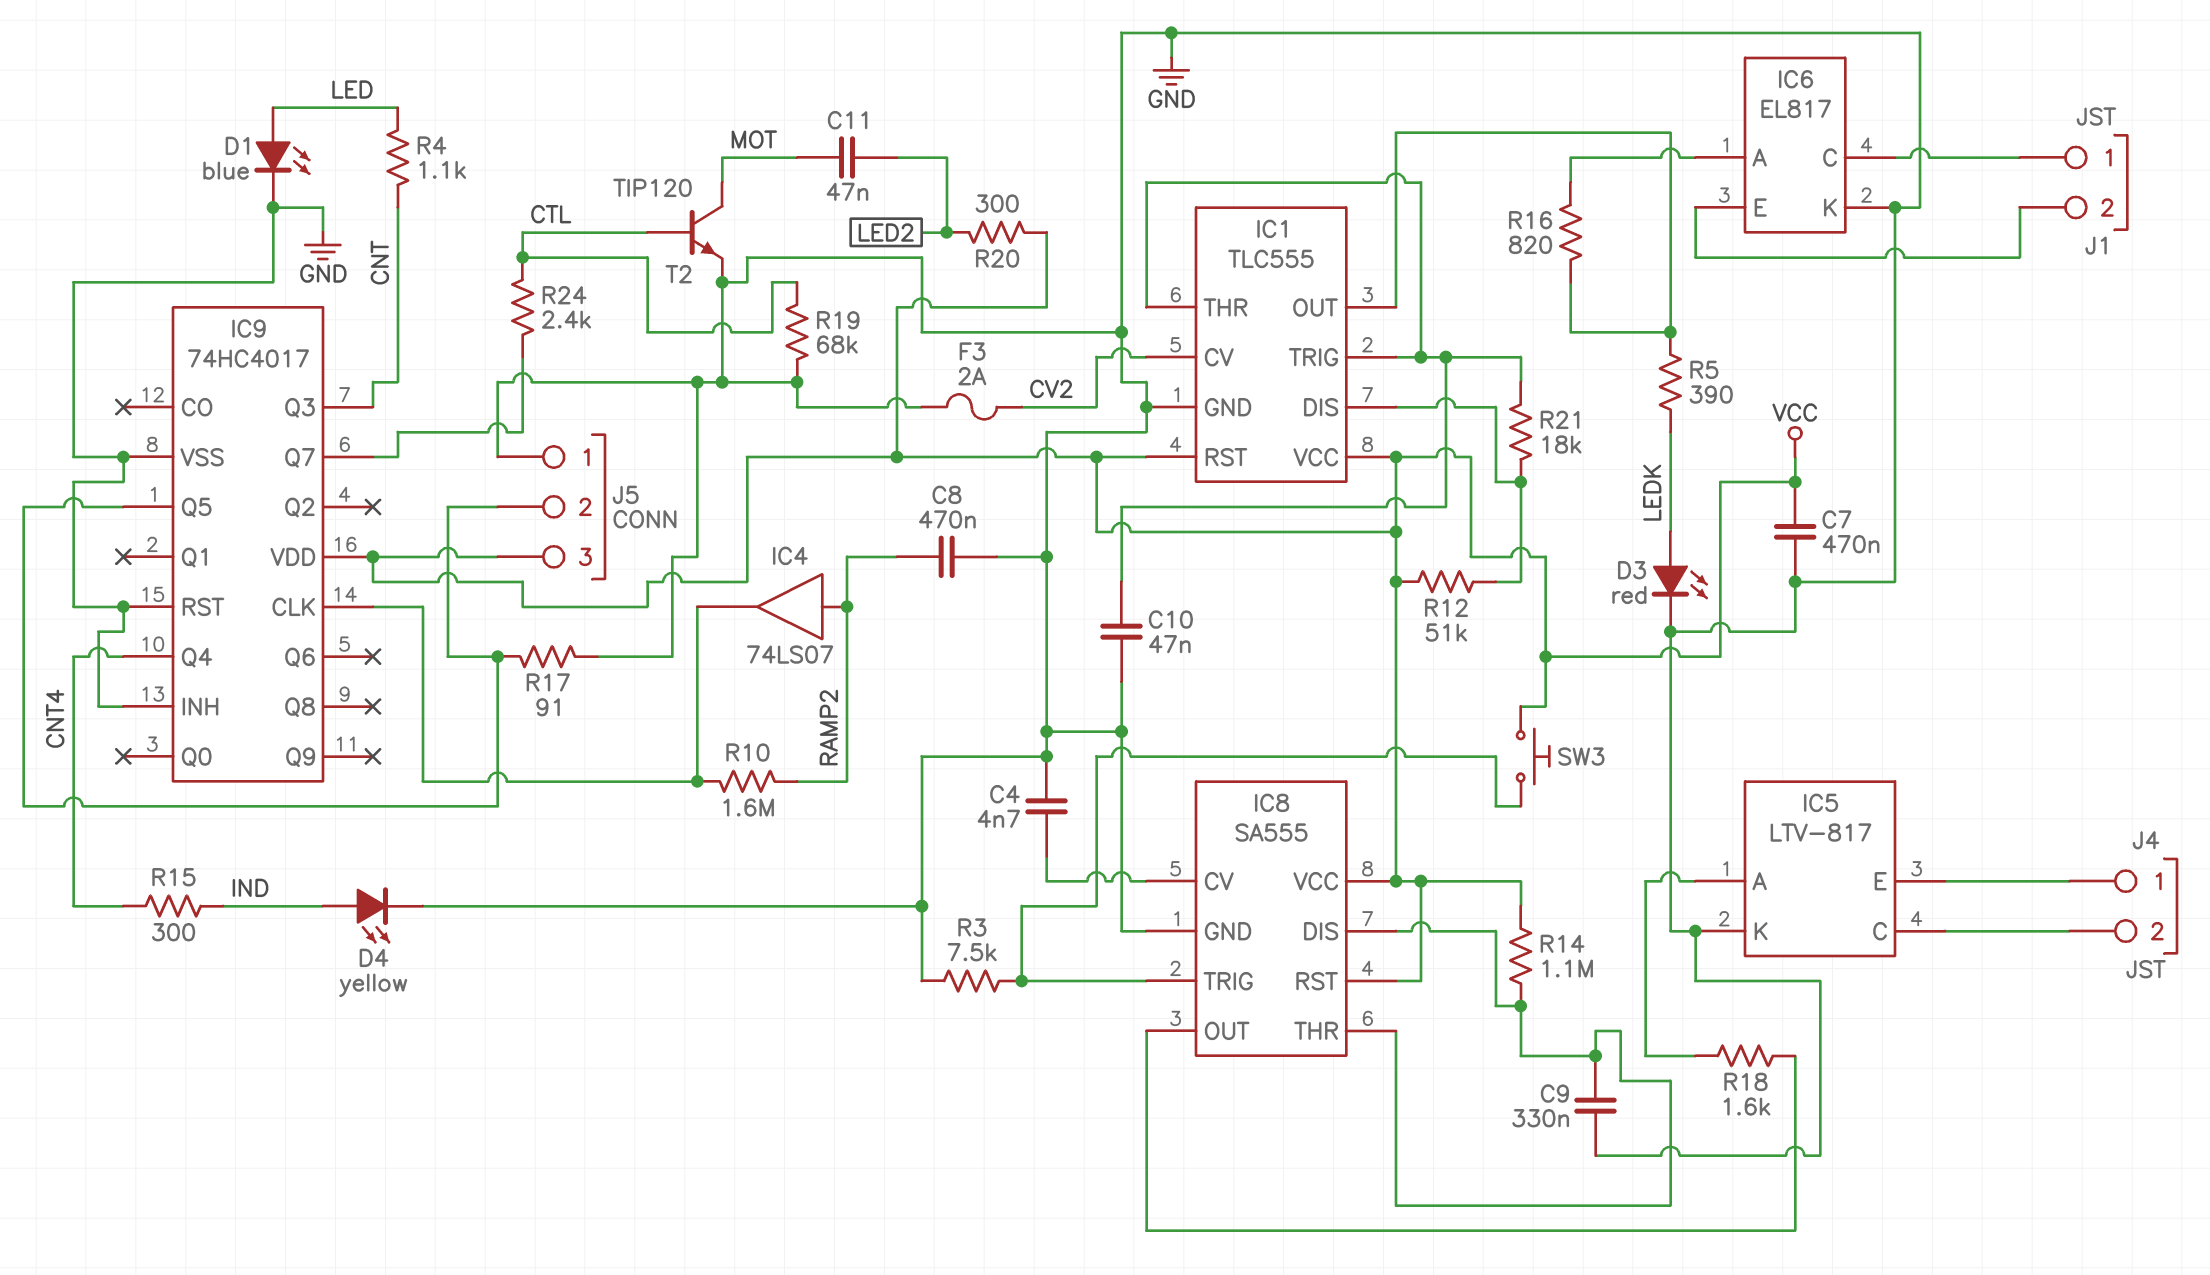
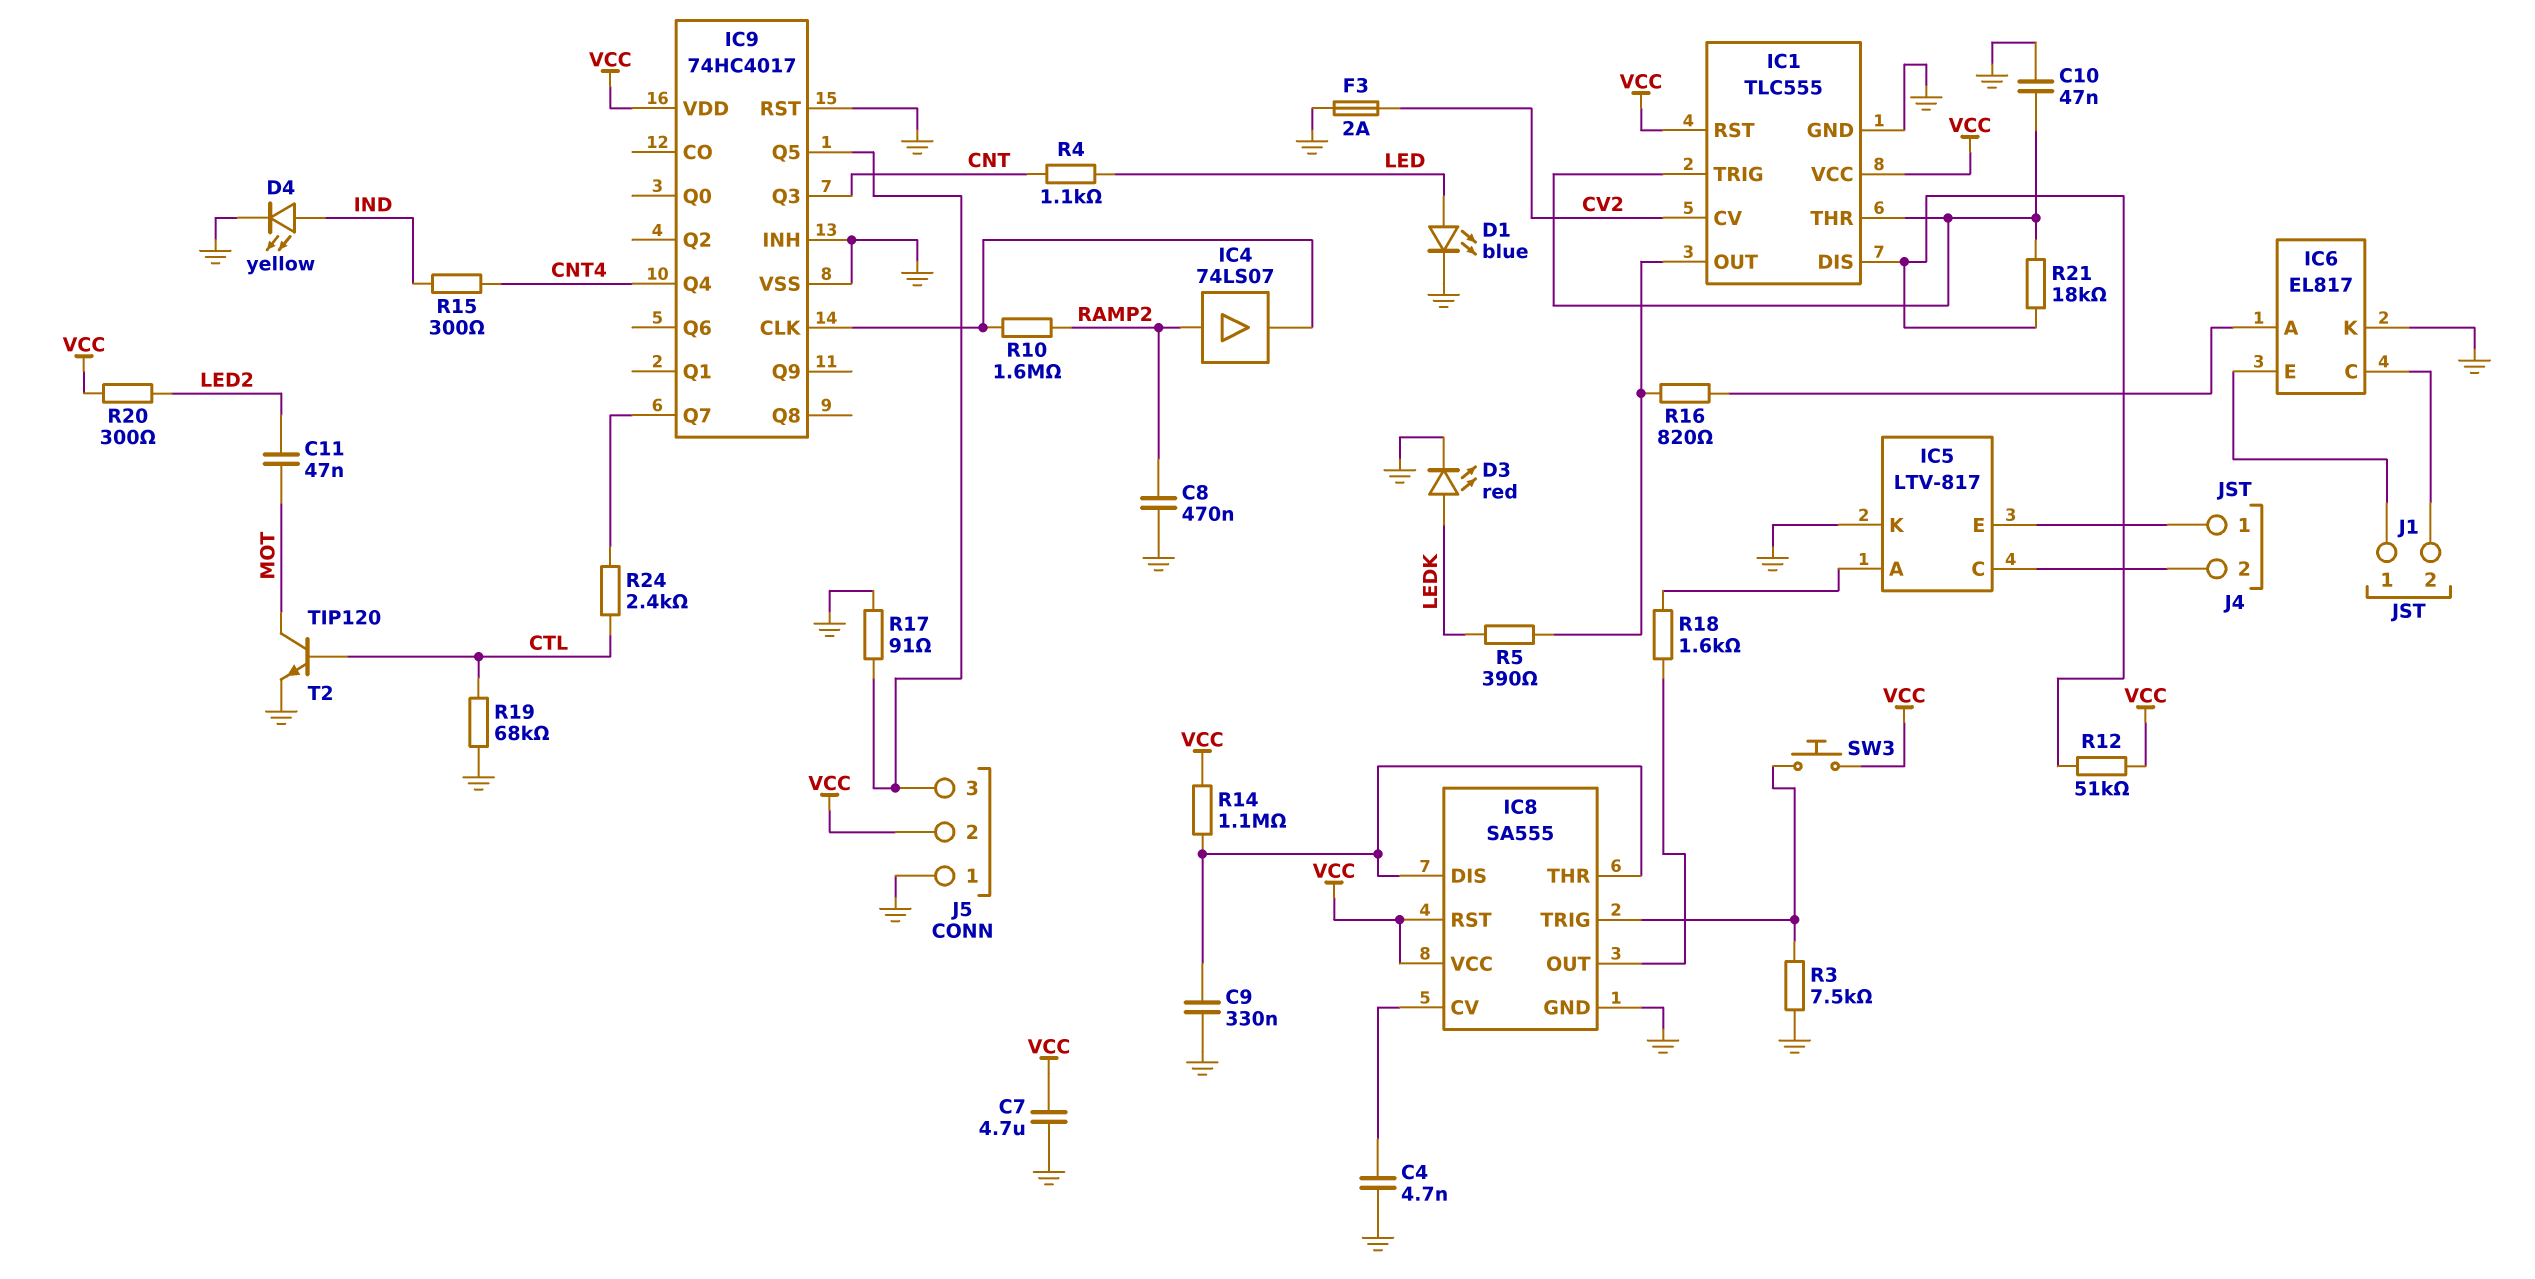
C7: 470nF (GND, VCC) -> 4.7uF (GND, VCC)
J1 pin 1: IC6/C -> IC6/E
J1 pin 2: IC6/E -> IC6/C
J5 pin 2: IC9/Q5 -> VCC
J5 pin 3: VCC -> IC9/Q5

